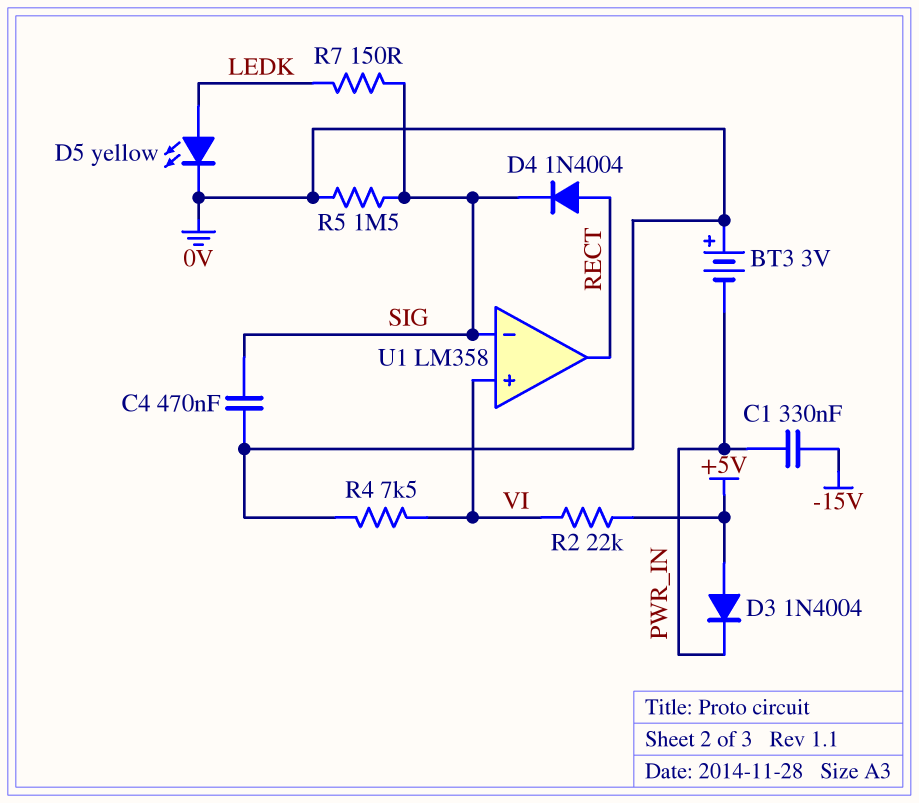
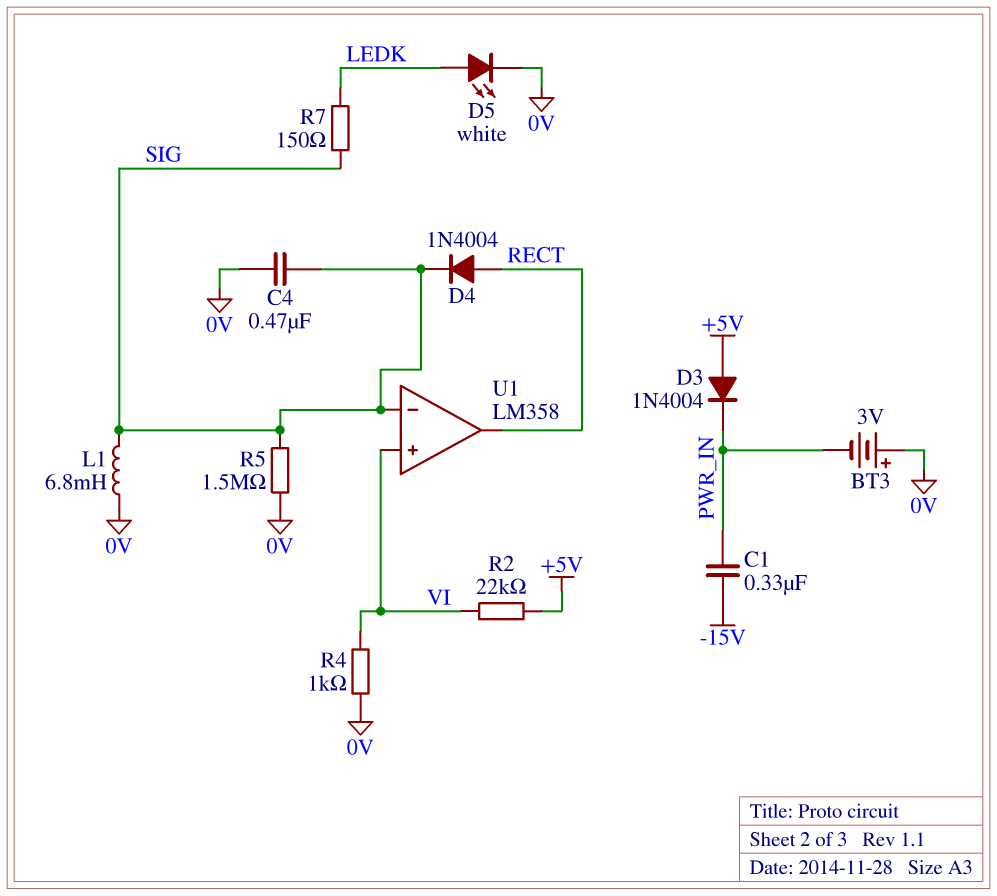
D5: LED yellow (A LEDK, K 0V) -> LED white (A LEDK, K 0V)
L1: none -> 6.8mH (0V, SIG)
R4: 7.5k (0V, VI) -> 1k (0V, VI)

